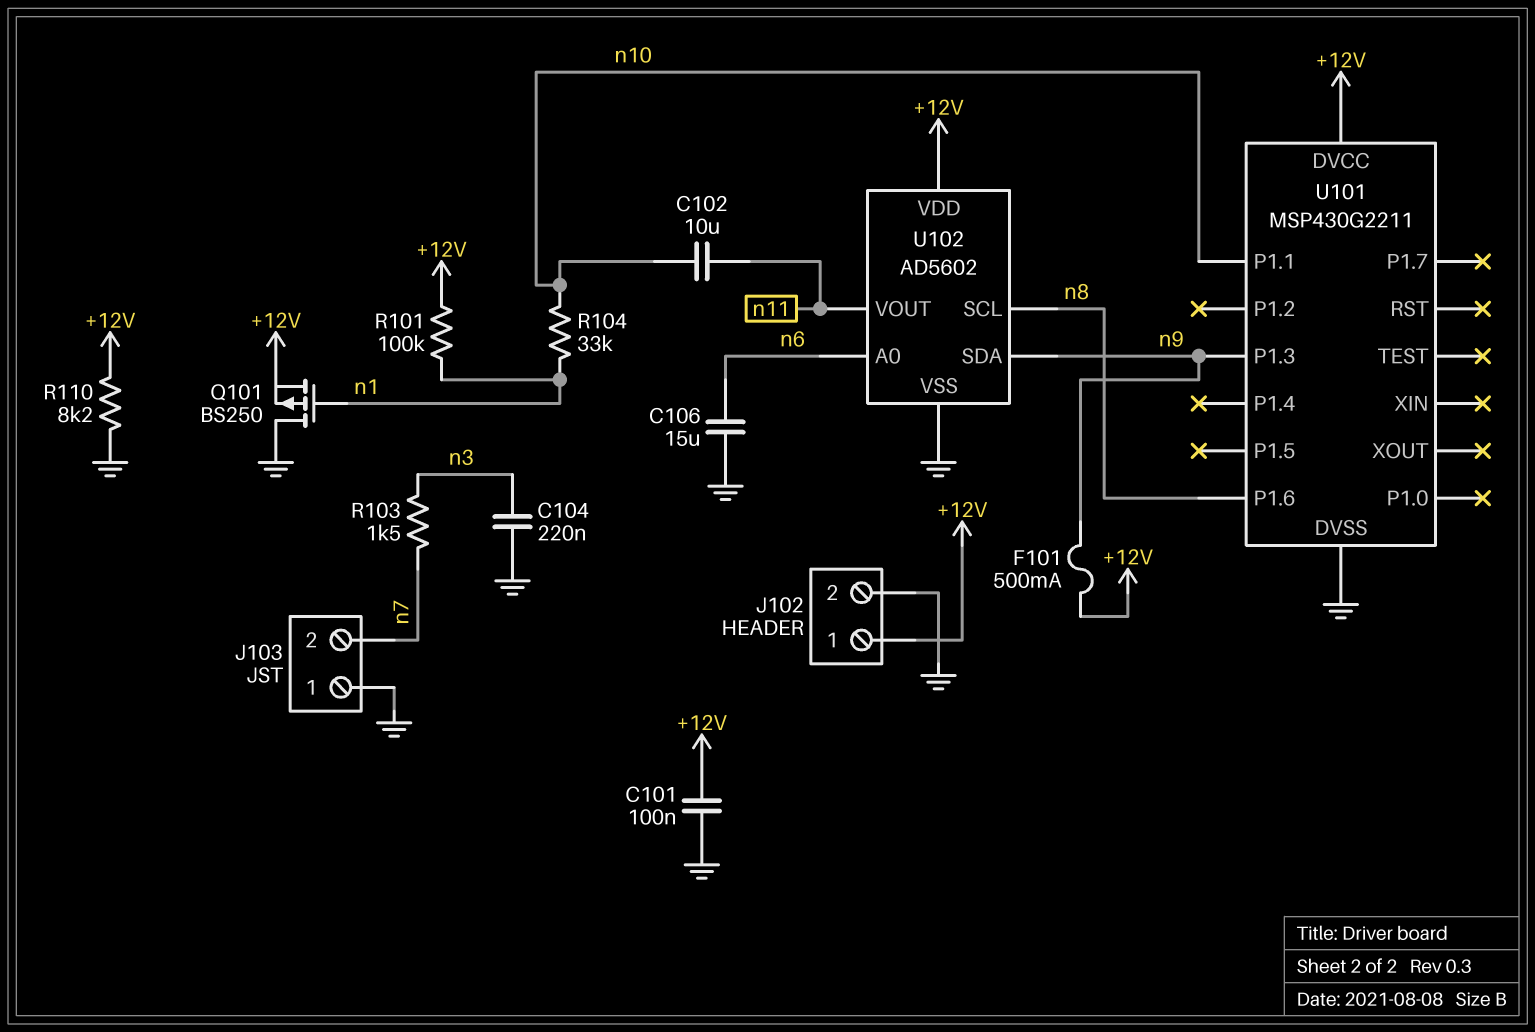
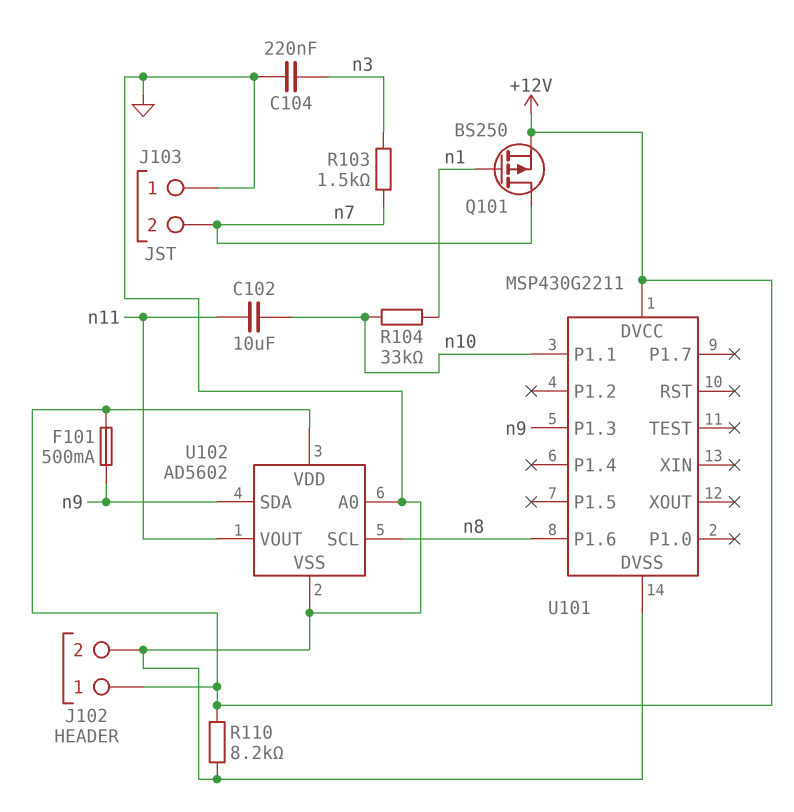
C101: 100nF (+12V, GND) -> none
C106: 15uF (GND, n6) -> none
Q101: PMOS BS250 (G n1, D GND, S +12V) -> PMOS BS250 (G n1, D n7, S +12V)
R101: 100k (+12V, n1) -> none
U102 pin A0: n6 -> GND

